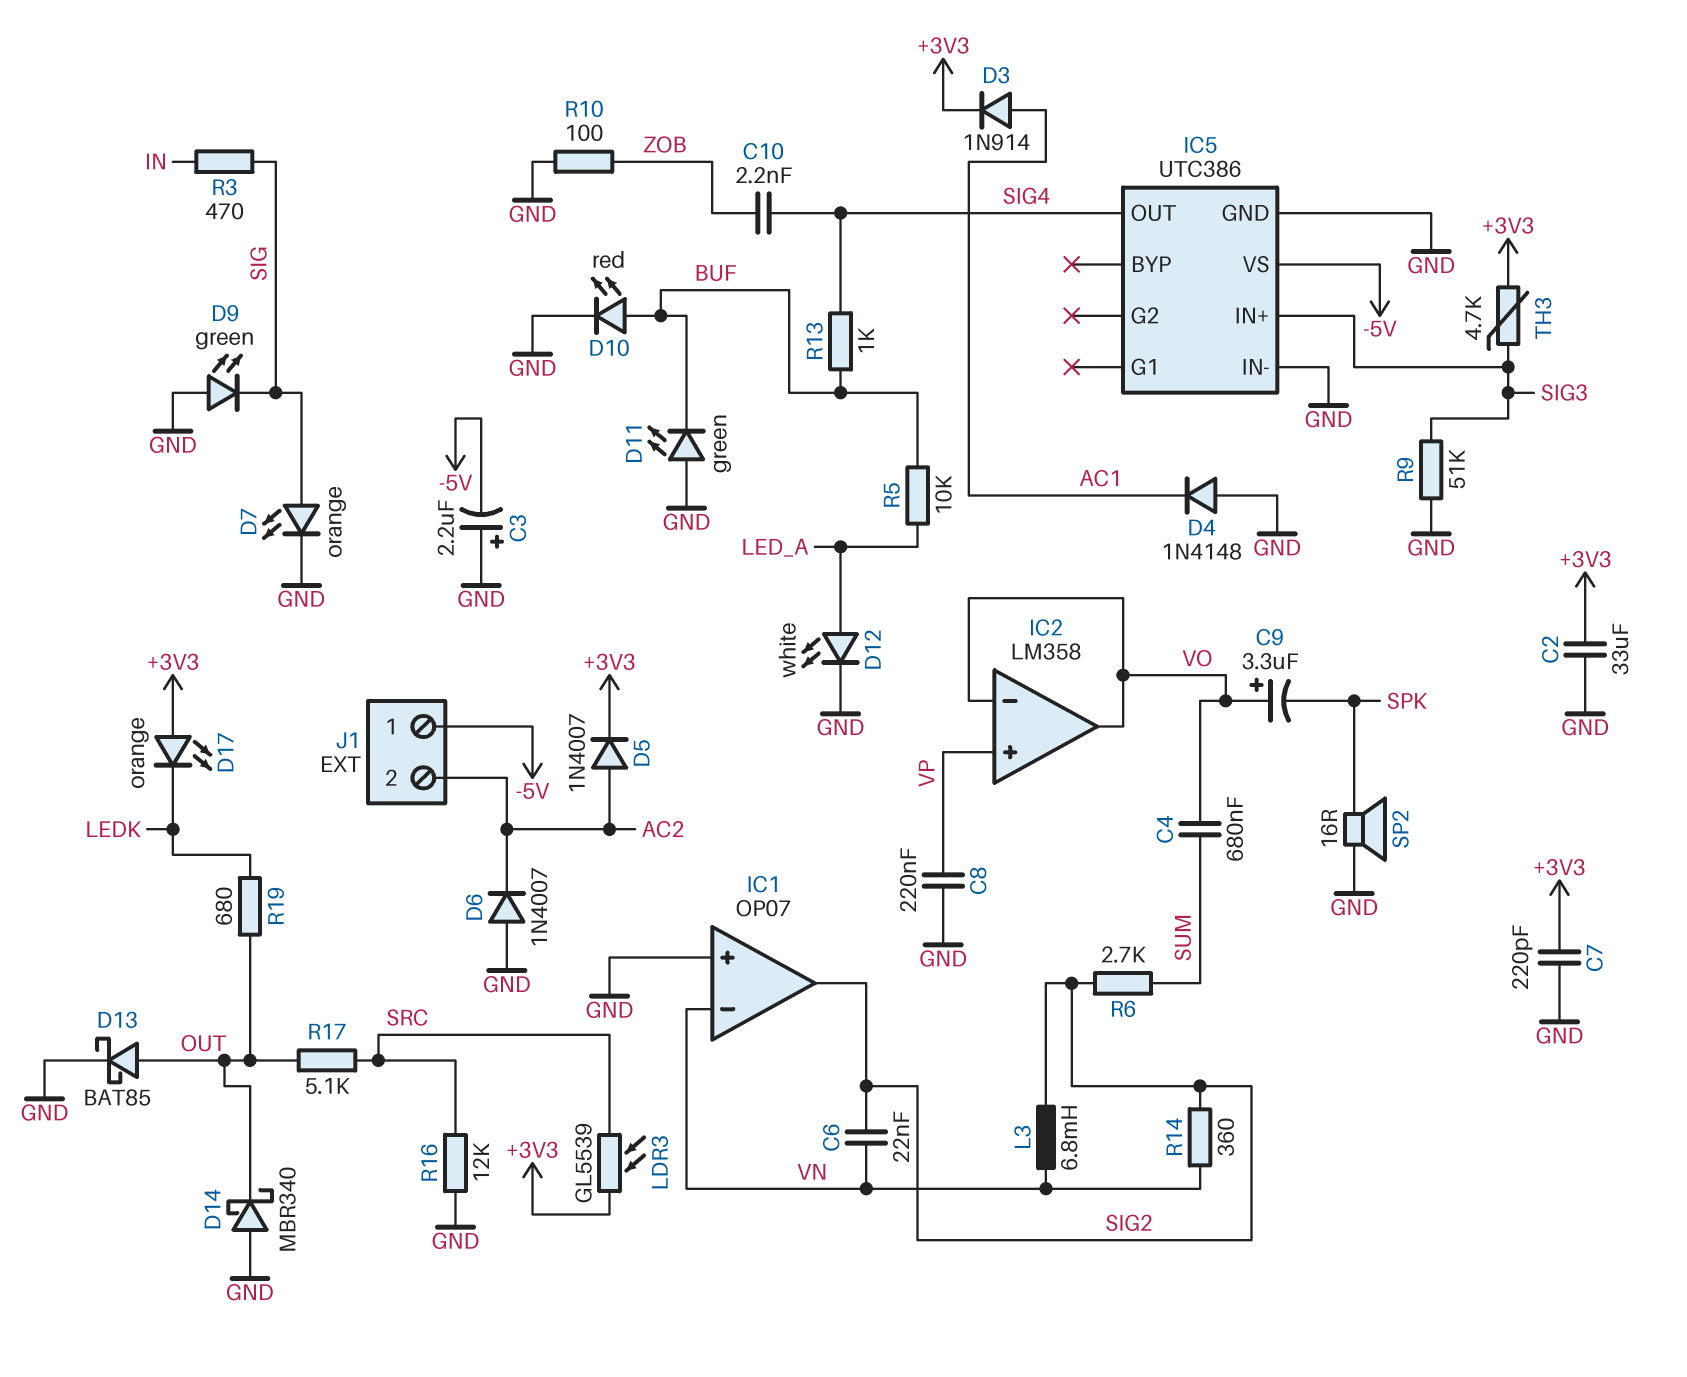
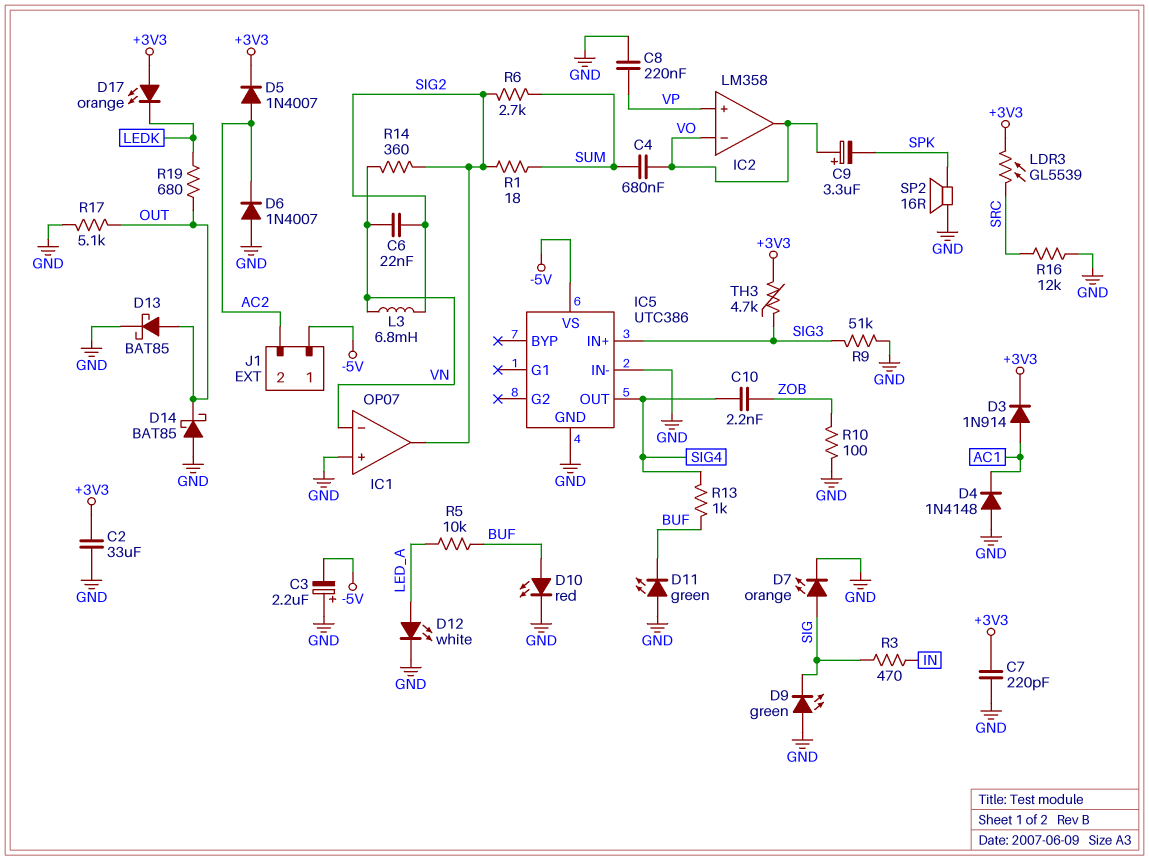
D14: schottky MBR340 (A GND, K OUT) -> schottky BAT85 (A GND, K OUT)
R1: none -> 18 (SIG2, SUM)
R17: 5.1k (OUT, SRC) -> 5.1k (GND, OUT)

